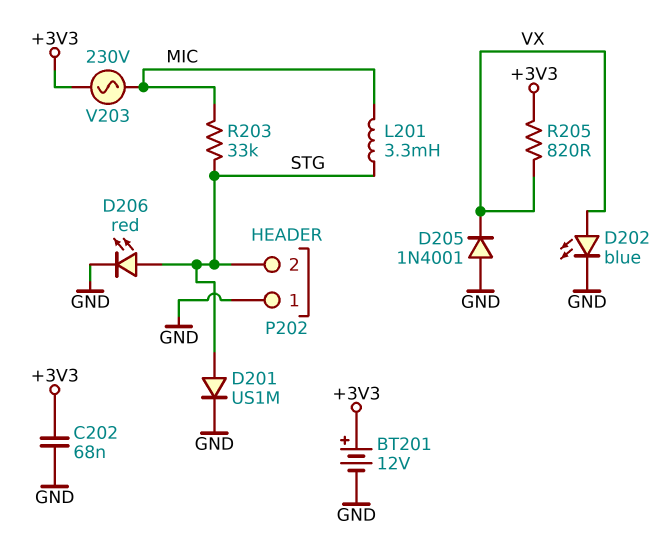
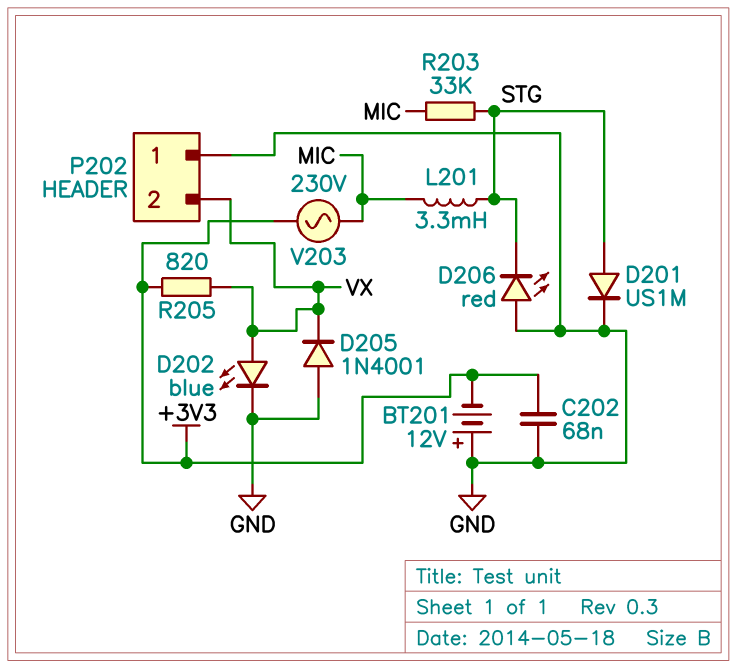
BT201: 12V (plus +3V3, minus GND) -> 12V (plus GND, minus +3V3)
D206: LED red (A STG, K GND) -> LED red (A GND, K STG)
P202 pin 2: STG -> VX

